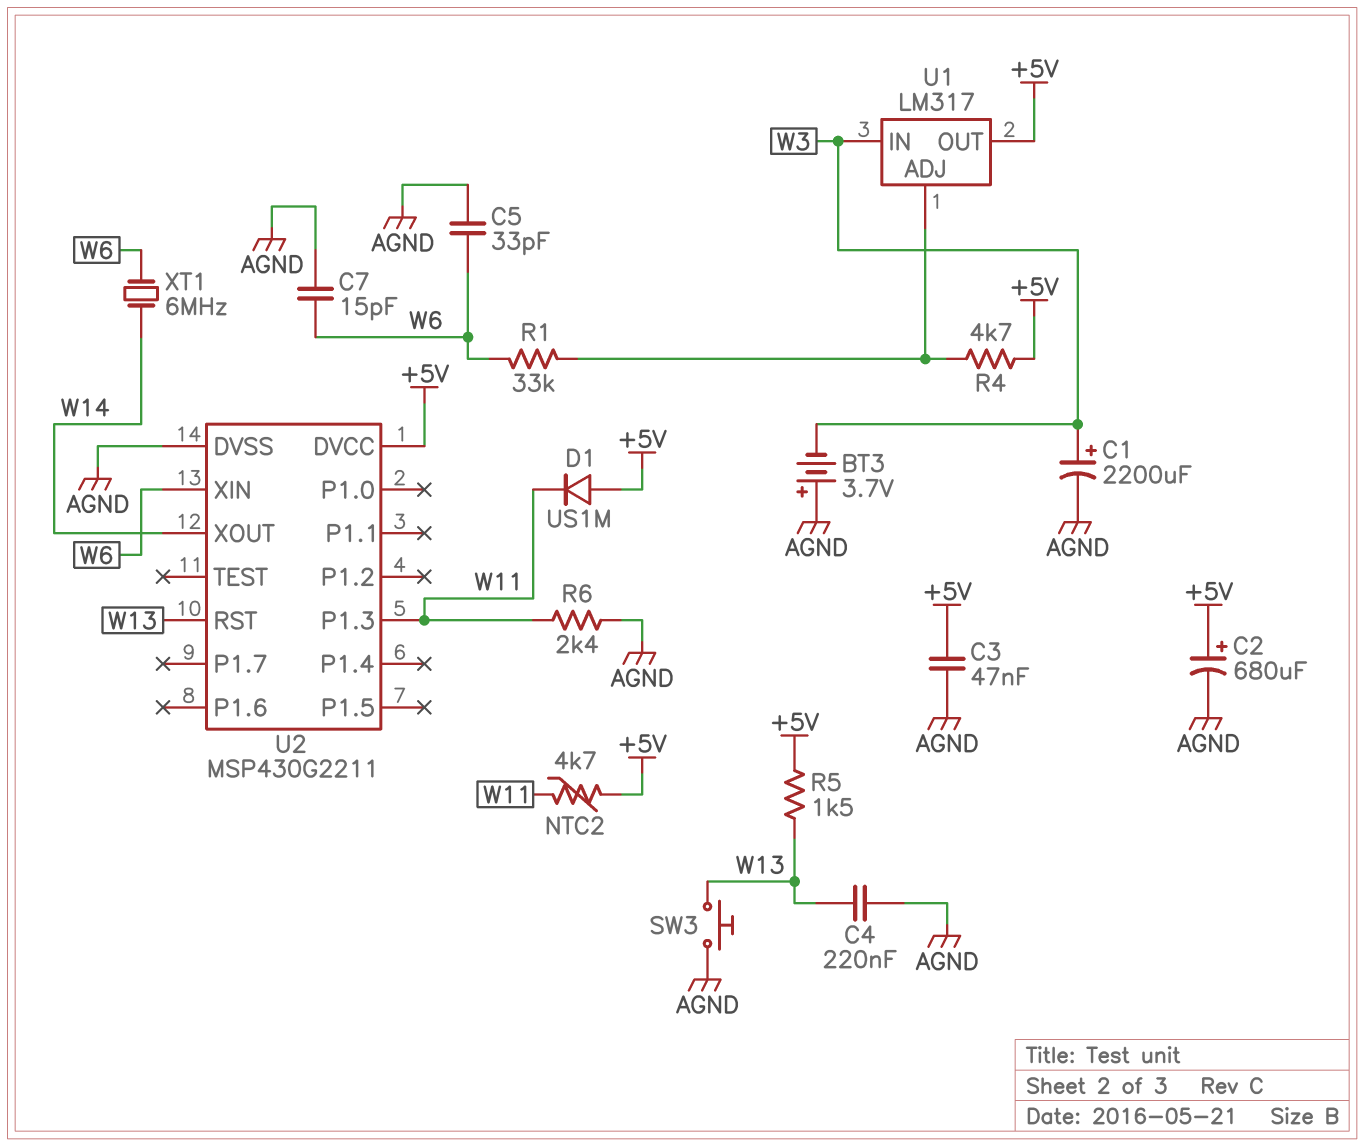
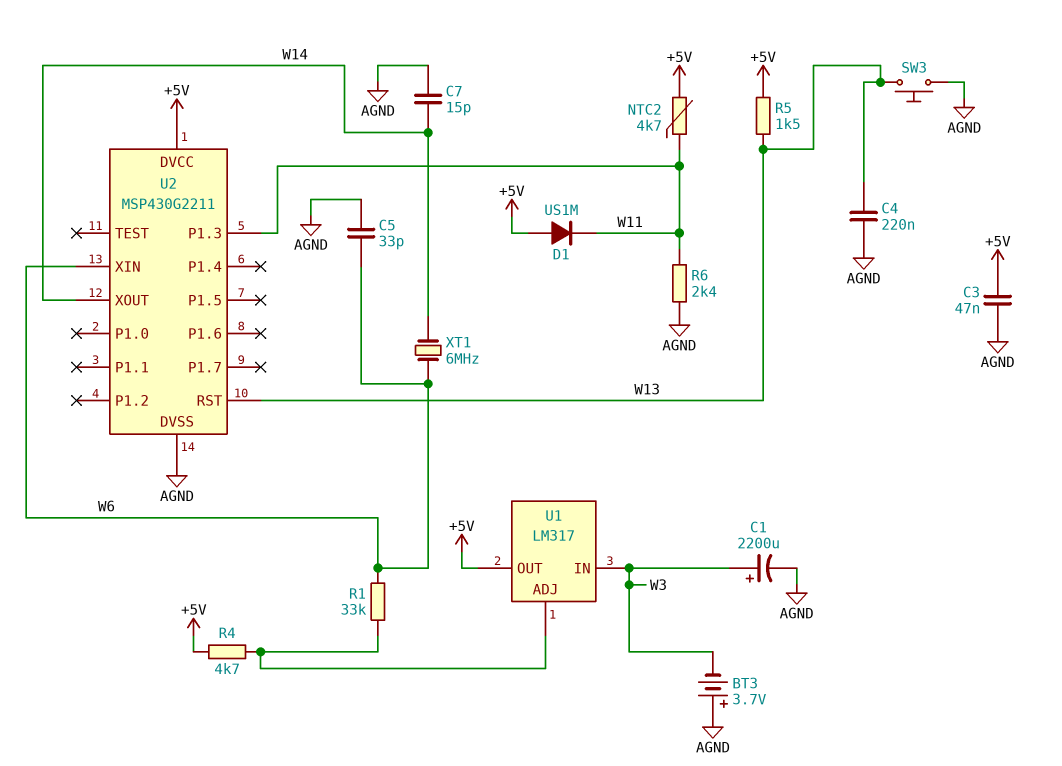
C2: 680uF (plus +5V, minus AGND) -> none
C7: 15pF (AGND, W6) -> 15pF (AGND, W14)

